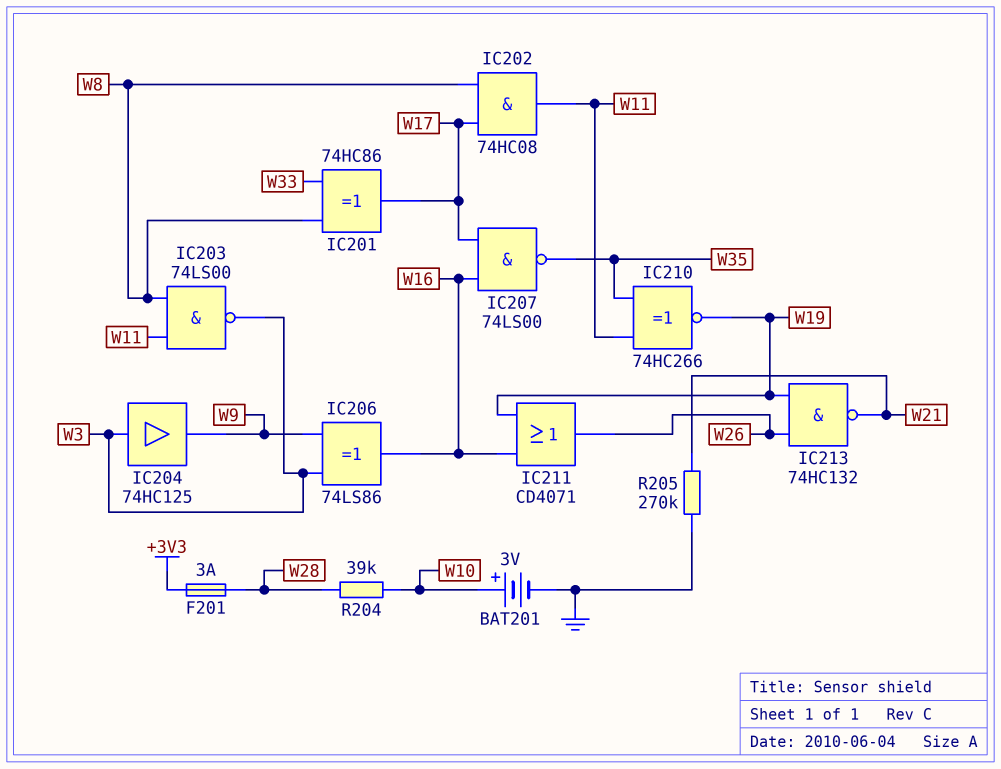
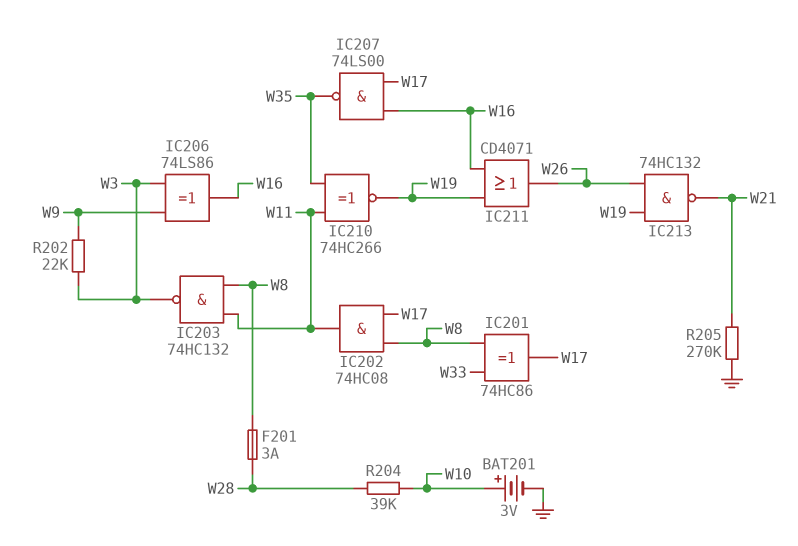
F201: 3A (+3V3, W28) -> 3A (W8, W28)
IC203: NAND 74LS00 (in W8, in W11, out W3) -> NAND 74HC132 (in W8, in W11, out W3)
IC204: buffer 74HC125 (in W3, out W9) -> none
R202: none -> 22k (W3, W9)

